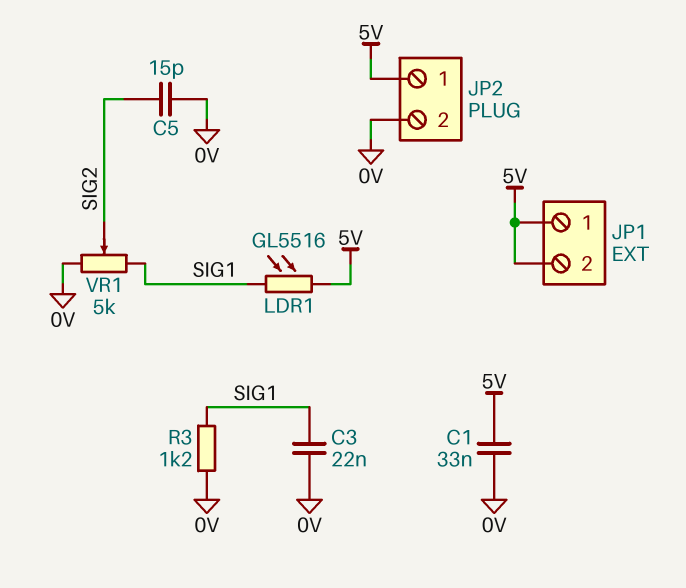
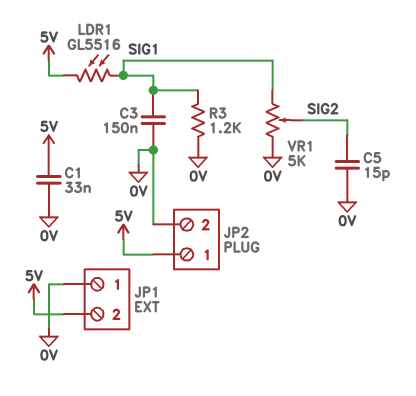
C3: 22nF (0V, SIG1) -> 150nF (0V, SIG1)
JP1 pin 1: 5V -> 0V

